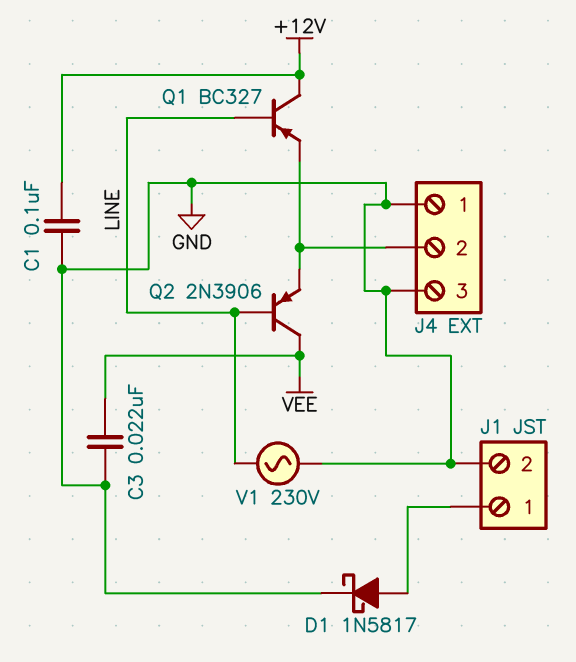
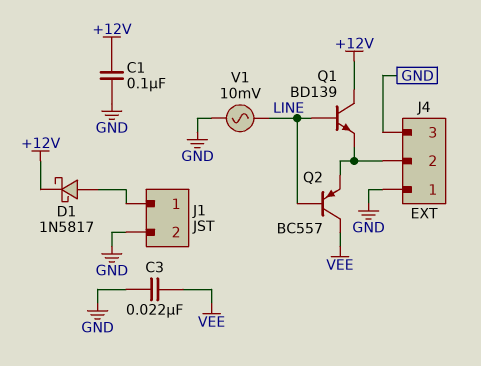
D1: schottky 1N5817 (A J1/1, K GND) -> schottky 1N5817 (A J1/1, K +12V)
Q1: PNP BC327 (B LINE, C +12V, E J4/2) -> NPN BD139 (B LINE, C +12V, E J4/2)
Q2: PNP 2N3906 (B LINE, C VEE, E J4/2) -> PNP BC557 (B LINE, C VEE, E J4/2)
V1: AC 230V (GND, LINE) -> AC 10mV (GND, LINE)

